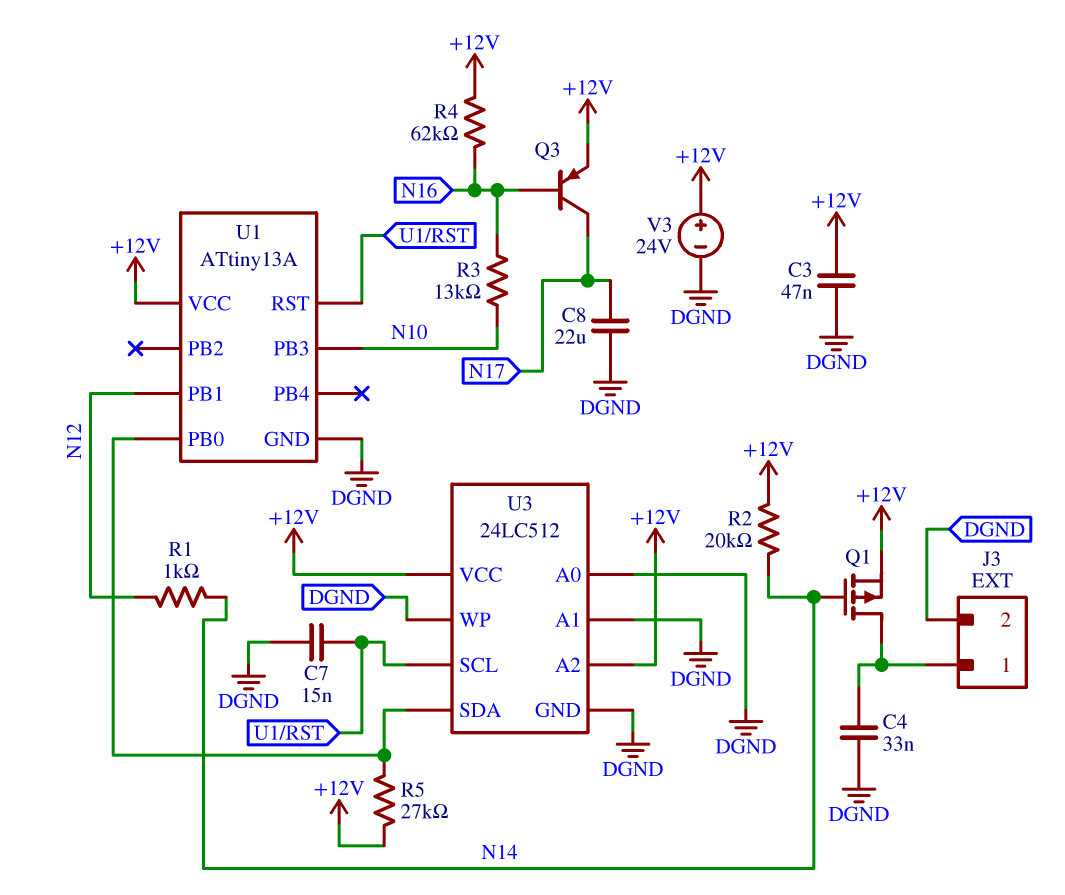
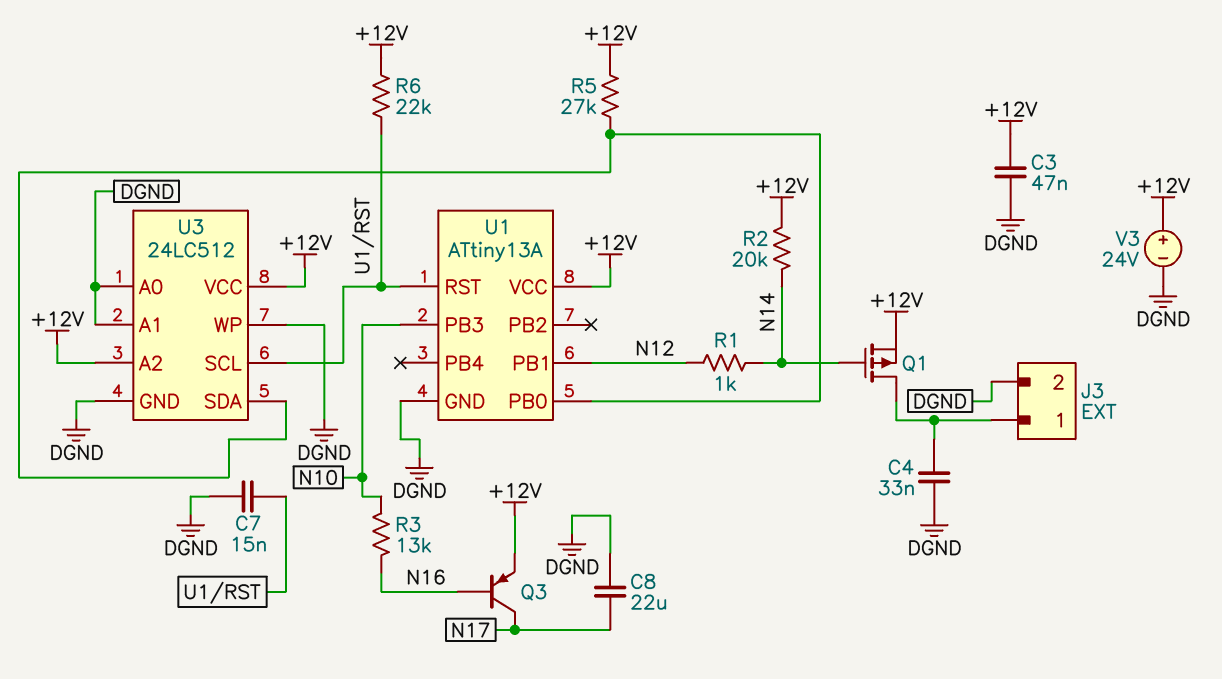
R4: 62k (+12V, N16) -> none
R6: none -> 22k (+12V, U1/RST)

